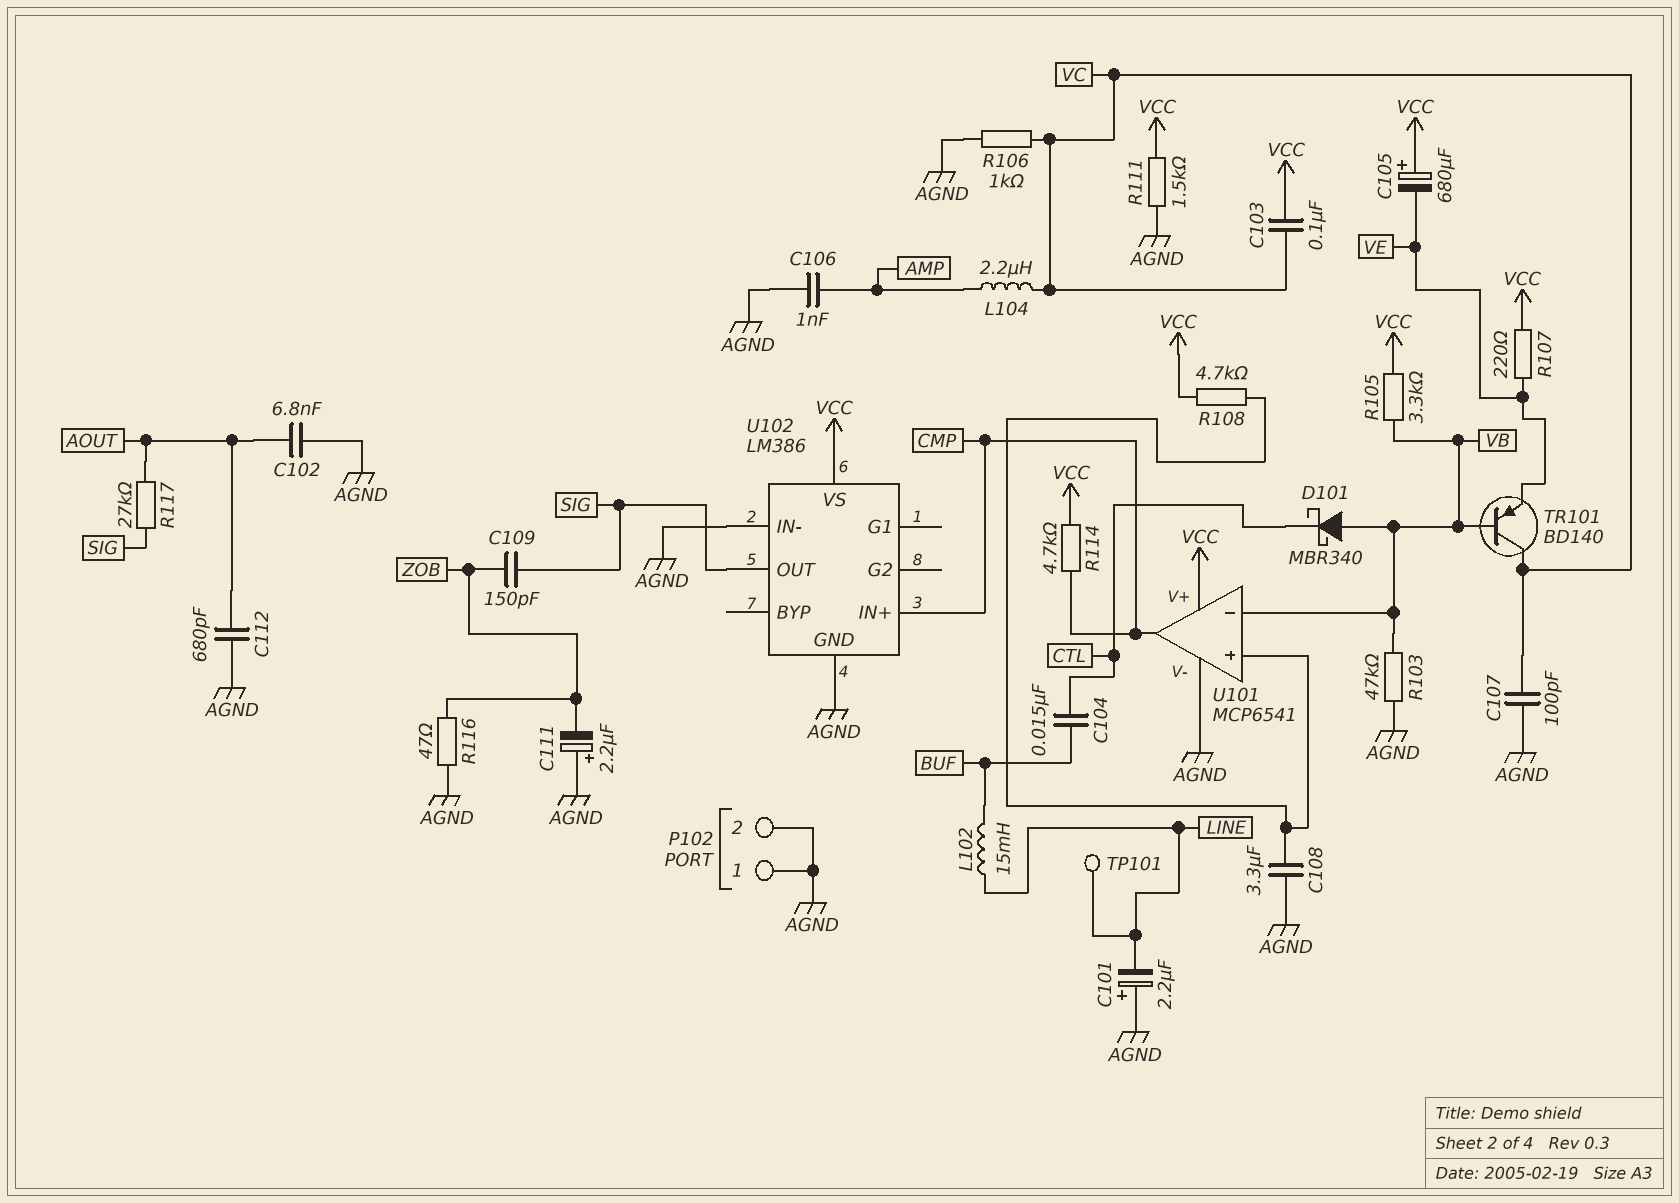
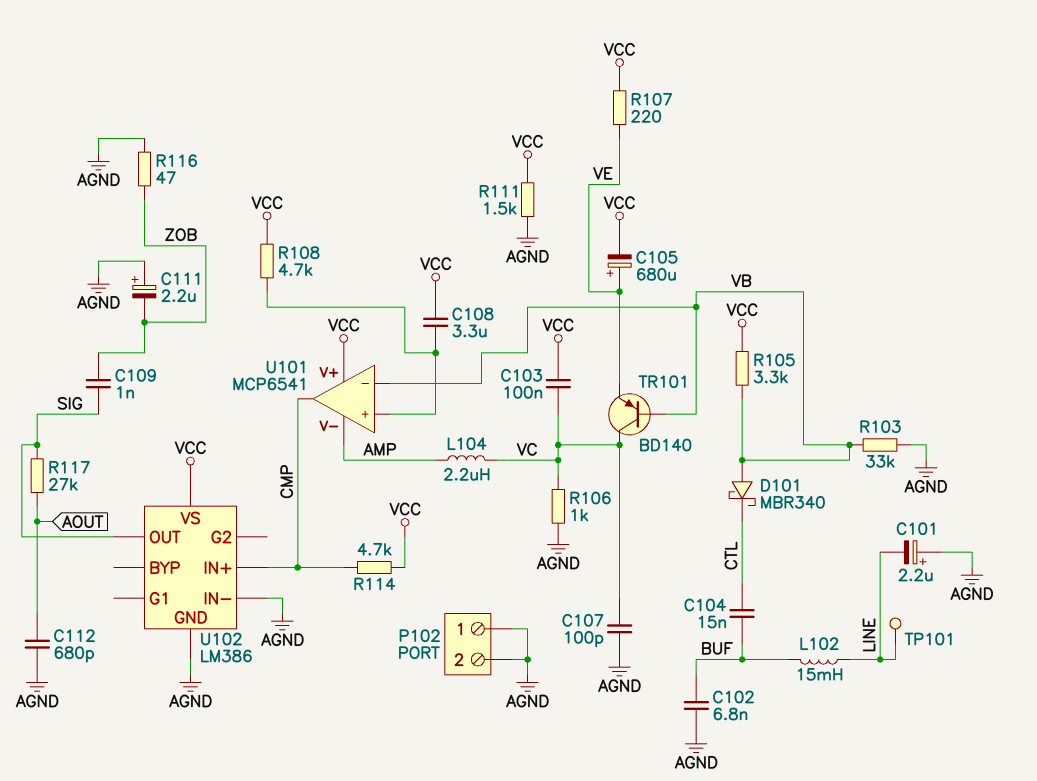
C102: 6.8nF (AGND, AOUT) -> 6.8nF (AGND, BUF)
C105: 680uF (plus VCC, minus VE) -> 680uF (plus VE, minus VCC)
C106: 1nF (AGND, AMP) -> none
C108: 3.3uF (AGND, U101/in+) -> 3.3uF (U101/in+, VCC)
C109: 150pF (SIG, ZOB) -> 1nF (SIG, ZOB)
R103: 47k (AGND, VB) -> 33k (AGND, VB)
U101 pin V-: AGND -> AMP

